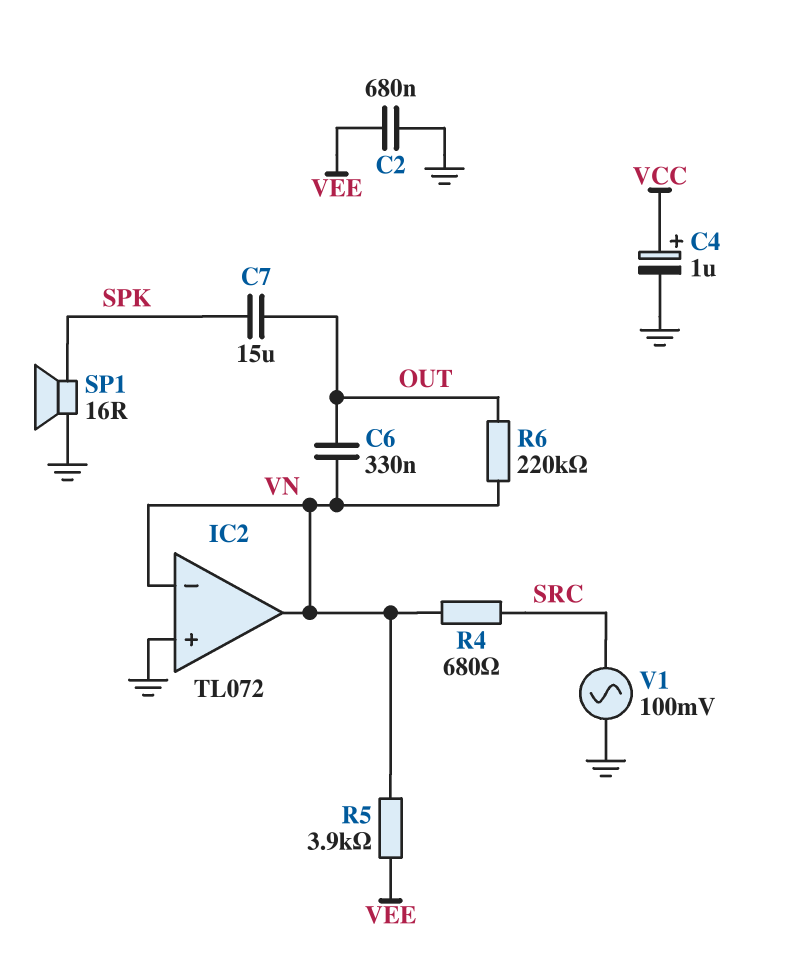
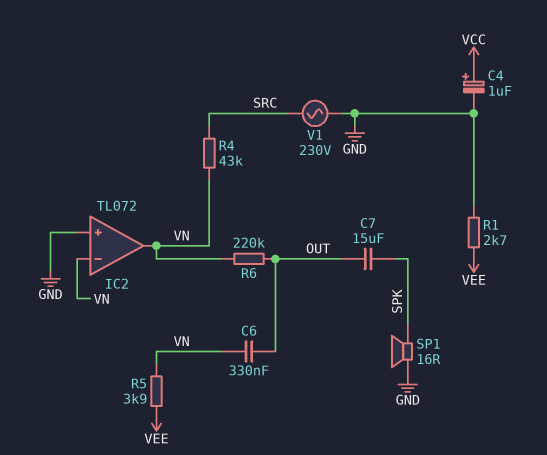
C2: 680nF (GND, VEE) -> none
R1: none -> 2.7k (GND, VEE)
R4: 680 (SRC, VN) -> 43k (SRC, VN)
V1: AC 100mV (GND, SRC) -> AC 230V (GND, SRC)

